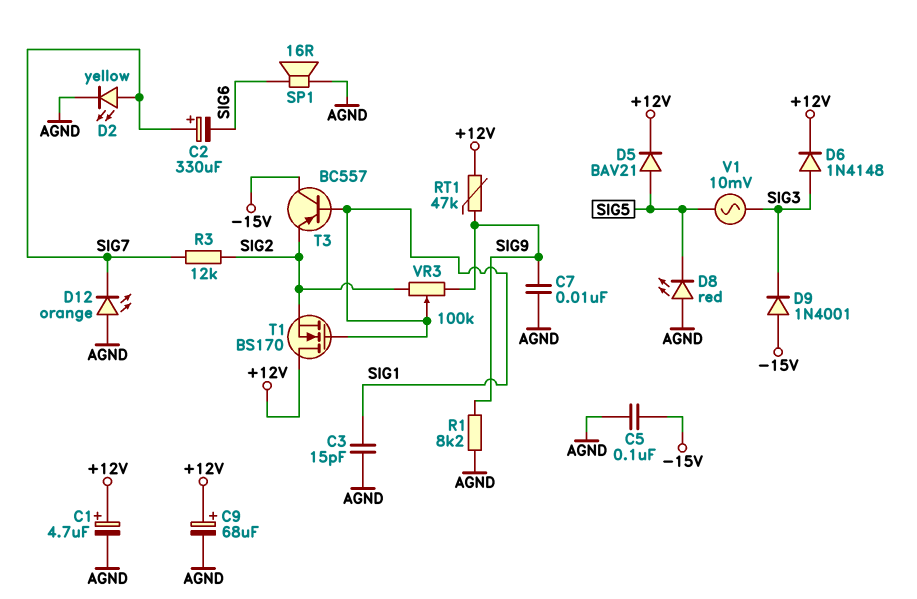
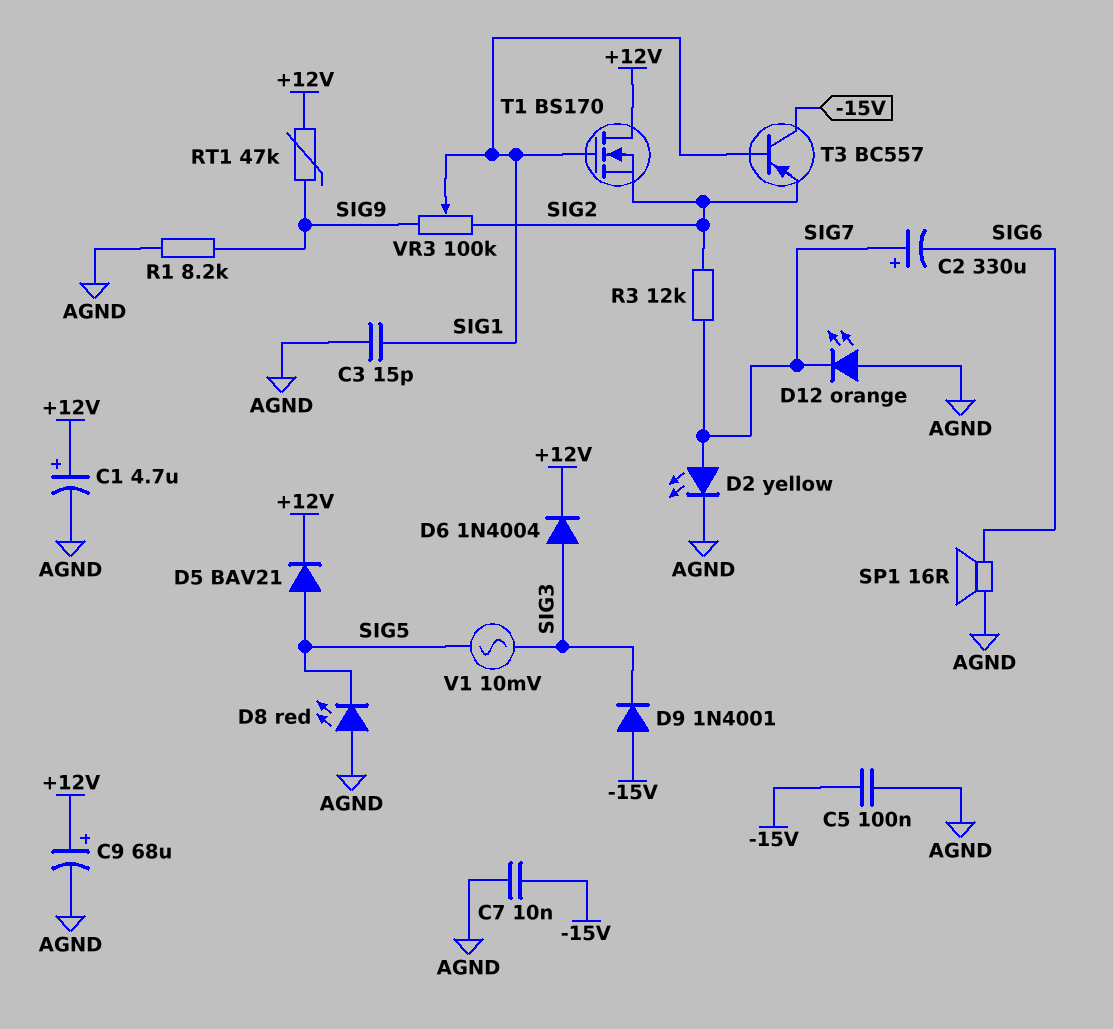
C7: 10nF (AGND, SIG9) -> 10nF (-15V, AGND)
D6: diode 1N4148 (A SIG3, K +12V) -> diode 1N4004 (A SIG3, K +12V)

